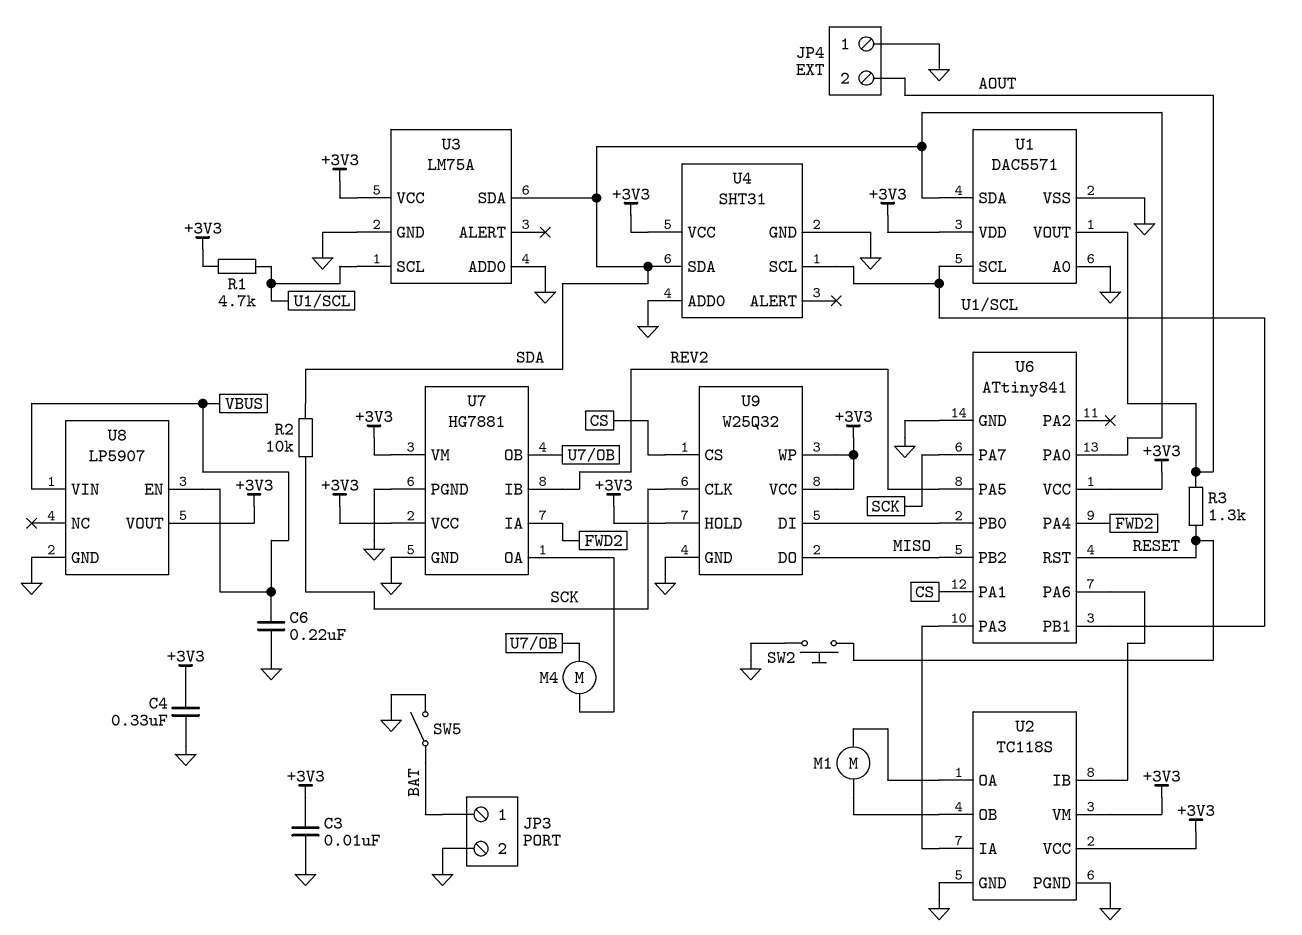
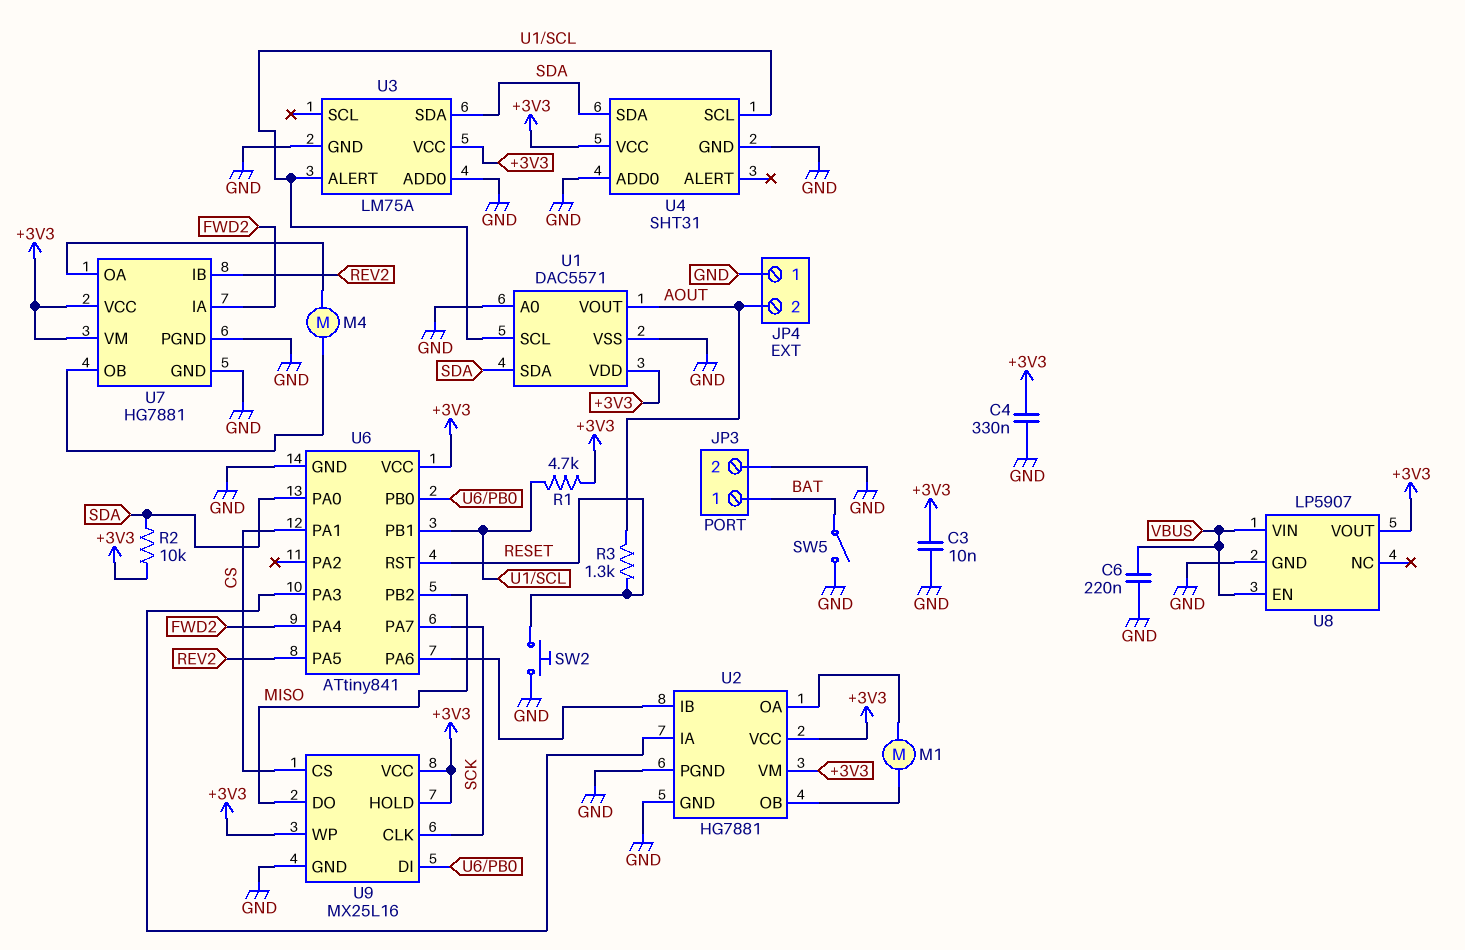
R2: 10k (SCK, SDA) -> 10k (+3V3, SDA)
U2: TC118S -> HG7881
U3 pin ALERT: none -> U1/SCL
U3 pin SCL: U1/SCL -> none
U9: W25Q32 -> MX25L16

